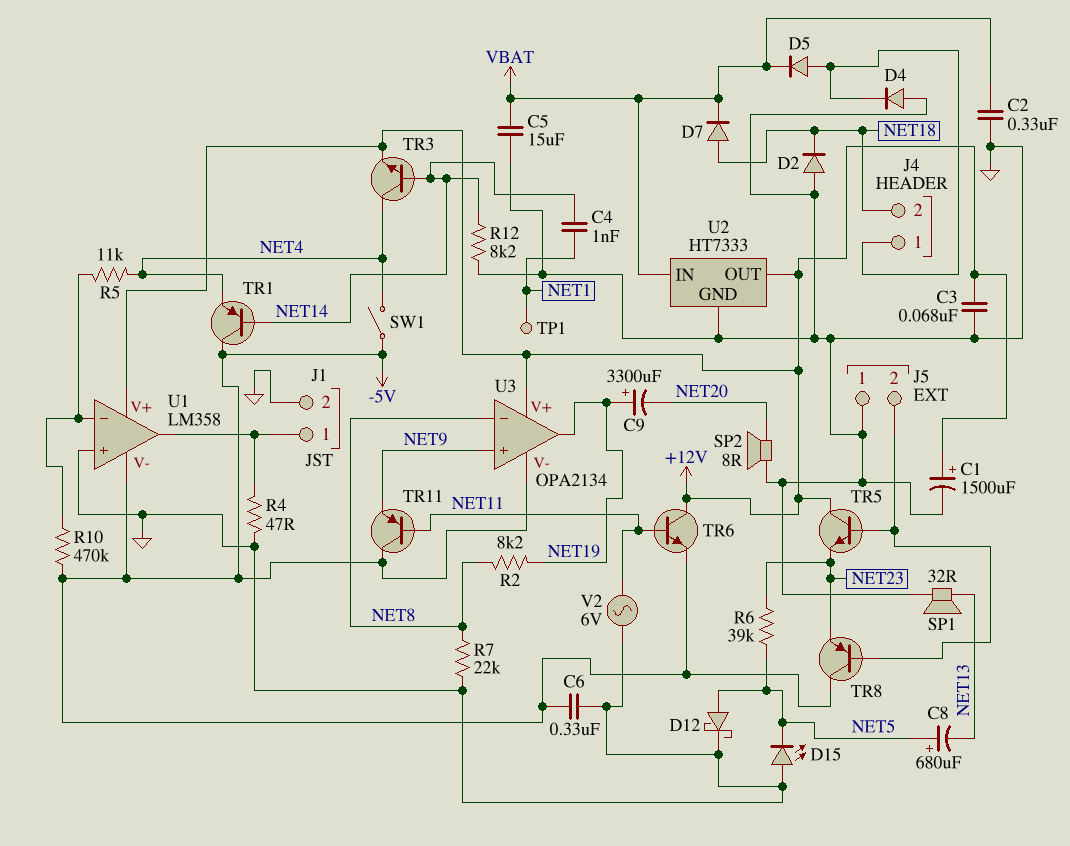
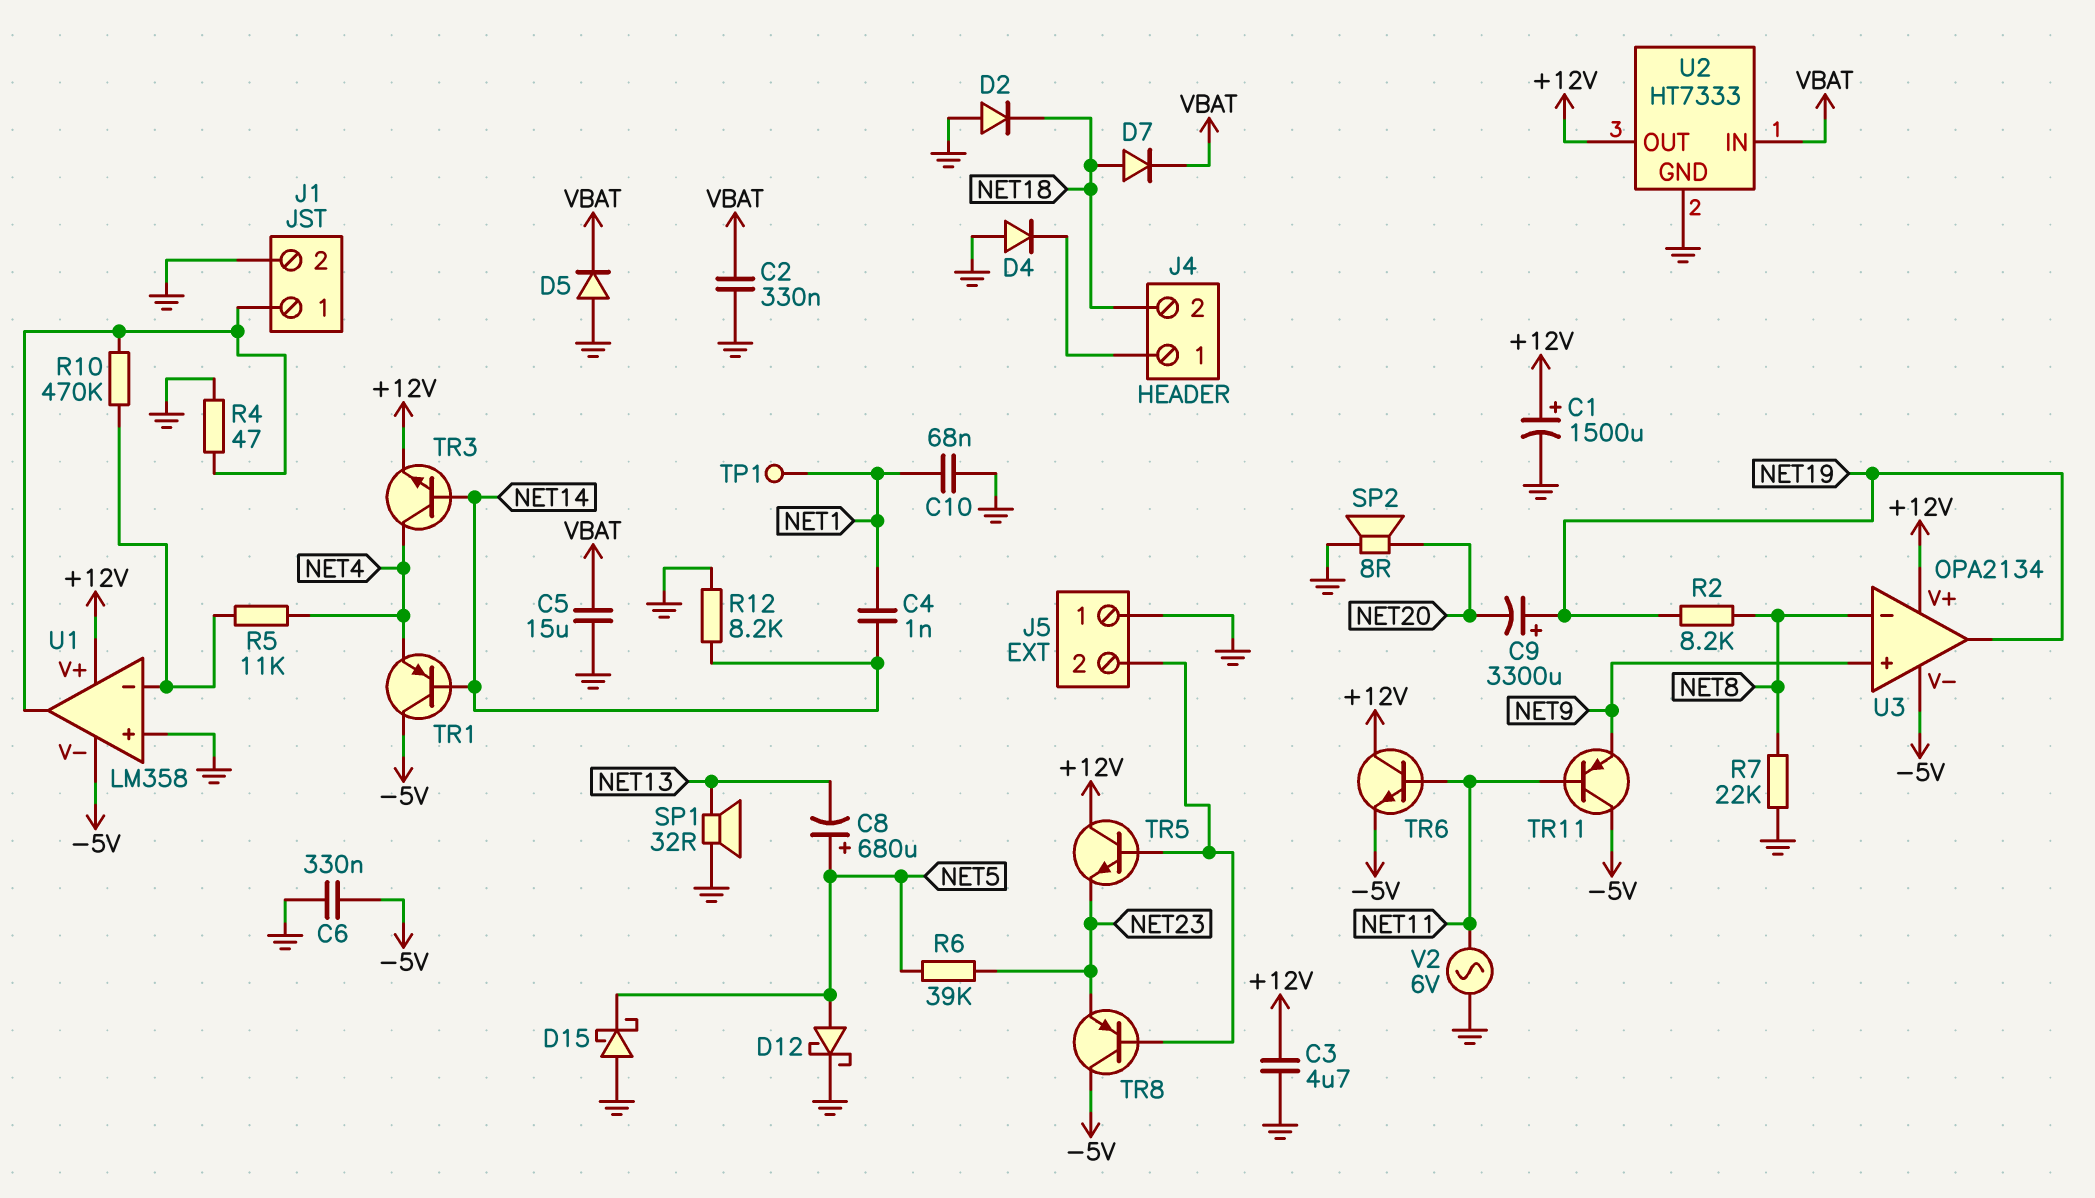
C3: 68nF (+12V, GND) -> 4.7uF (+12V, GND)
C10: none -> 68nF (GND, NET1)
D5: diode (A J4/1, K VBAT) -> diode (A GND, K VBAT)
D15: LED (A GND, K NET5) -> schottky (A GND, K NET5)
R10: 470k (-5V, U1/in-) -> 470k (J1/1, U1/in-)
SW1: switch (-5V, NET4) -> none

